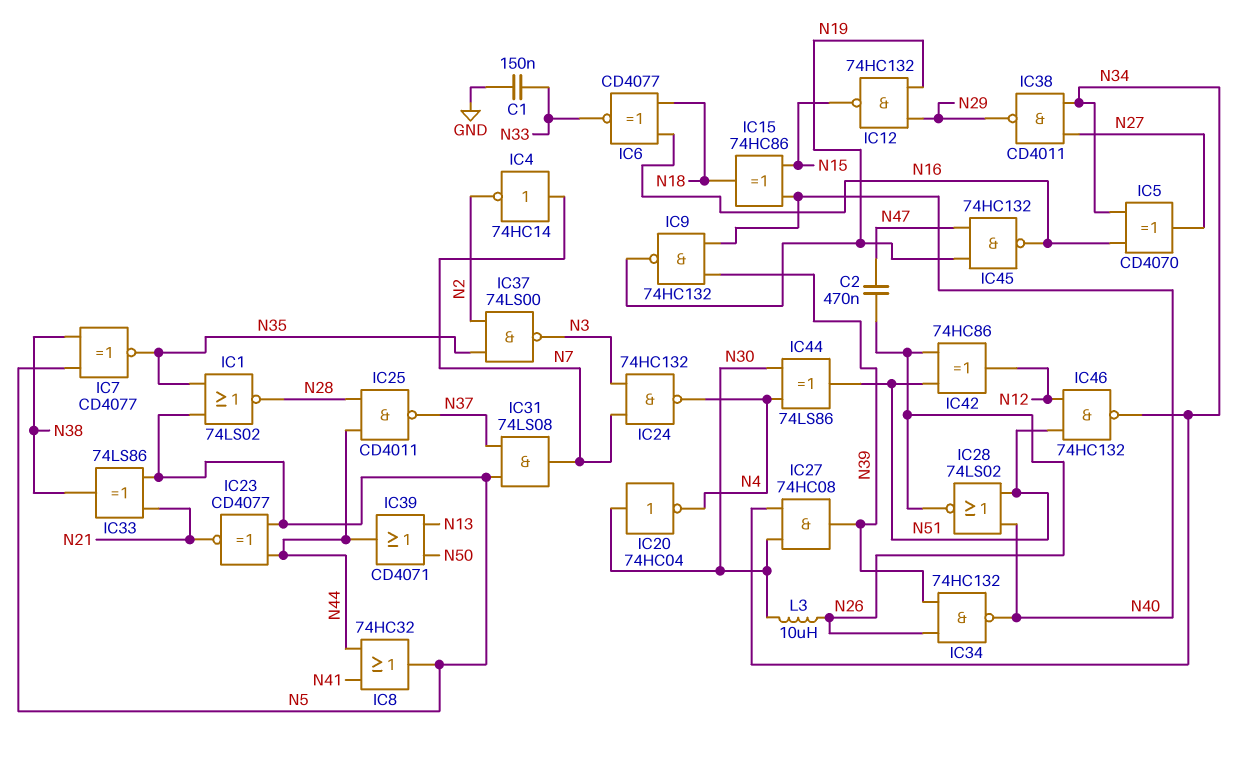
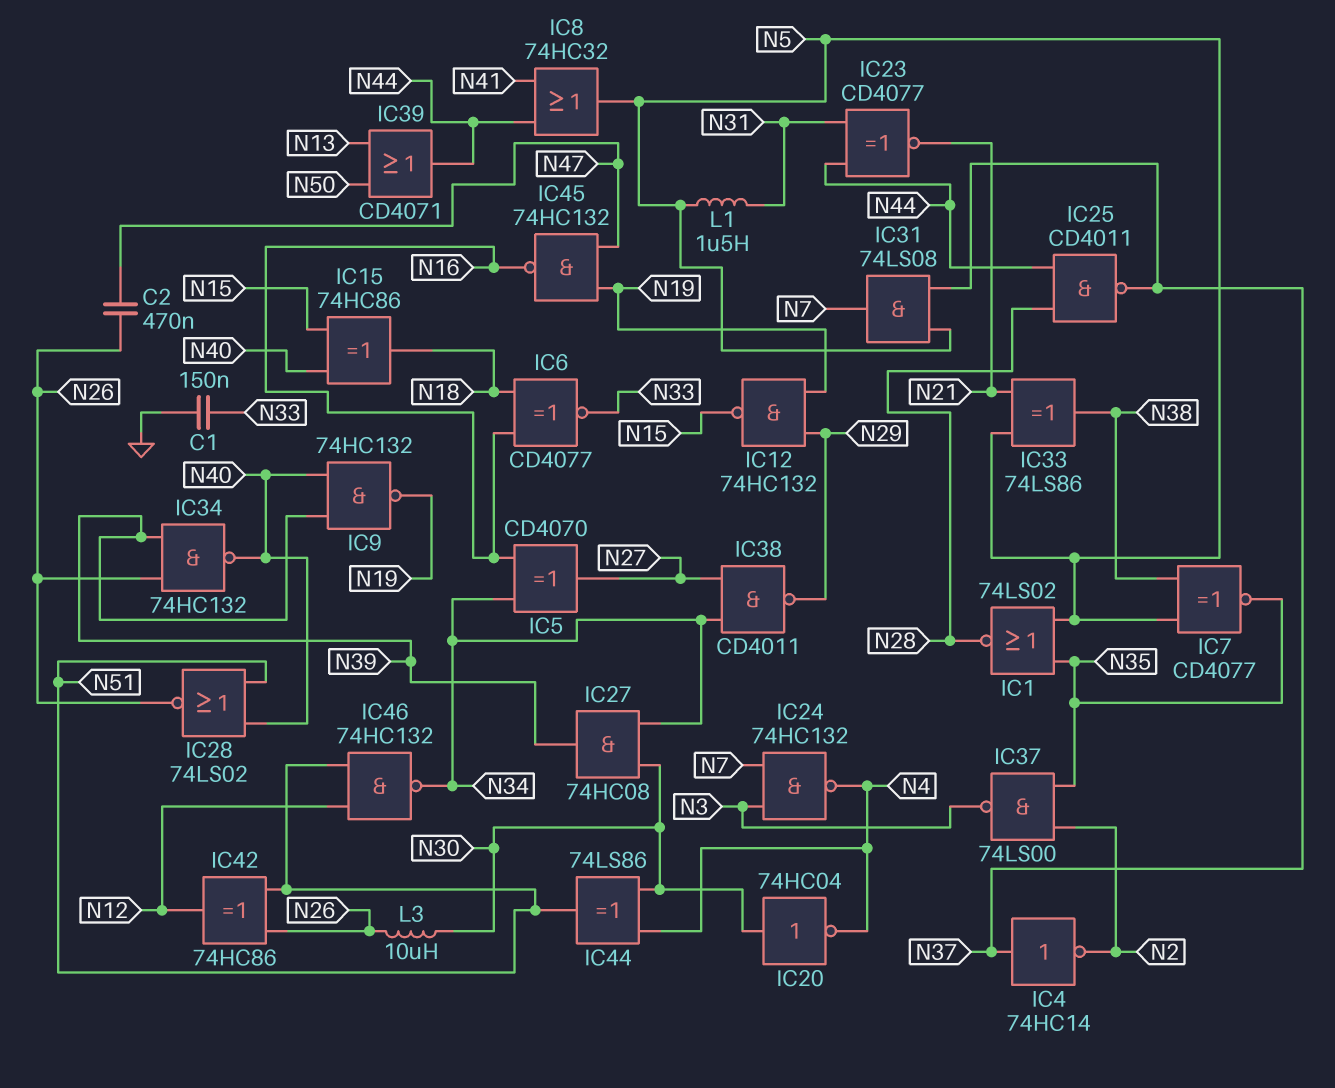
IC4: NOT 74HC14 (in N7, out N2) -> NOT 74HC14 (in N37, out N2)
IC23: XNOR CD4077 (in N5, in N44, out N21) -> XNOR CD4077 (in N31, in N44, out N21)
L1: none -> 1.5uH (N5, N31)

